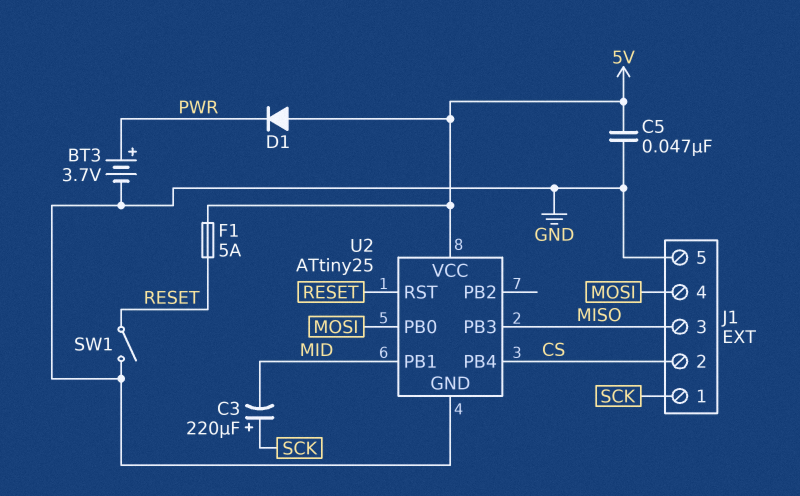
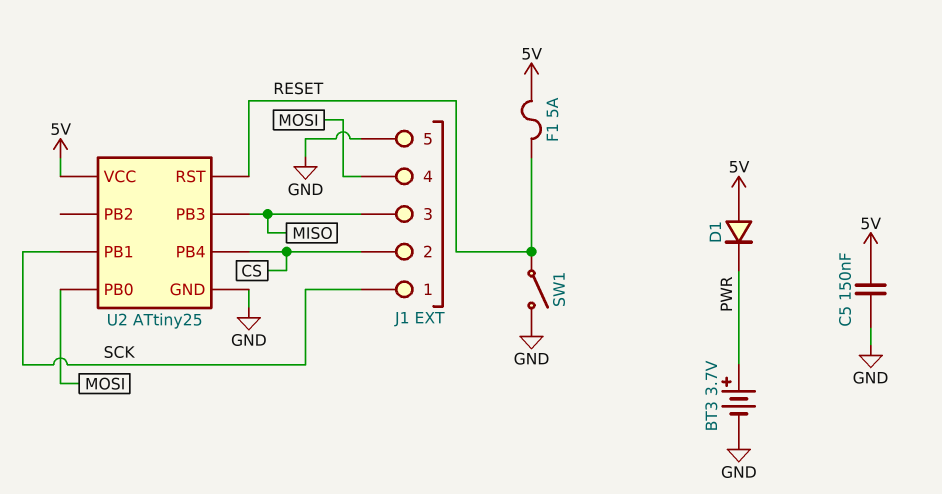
C3: 220uF (plus SCK, minus MID) -> none
C5: 47nF (5V, GND) -> 150nF (5V, GND)
U2 pin PB1: MID -> SCK

